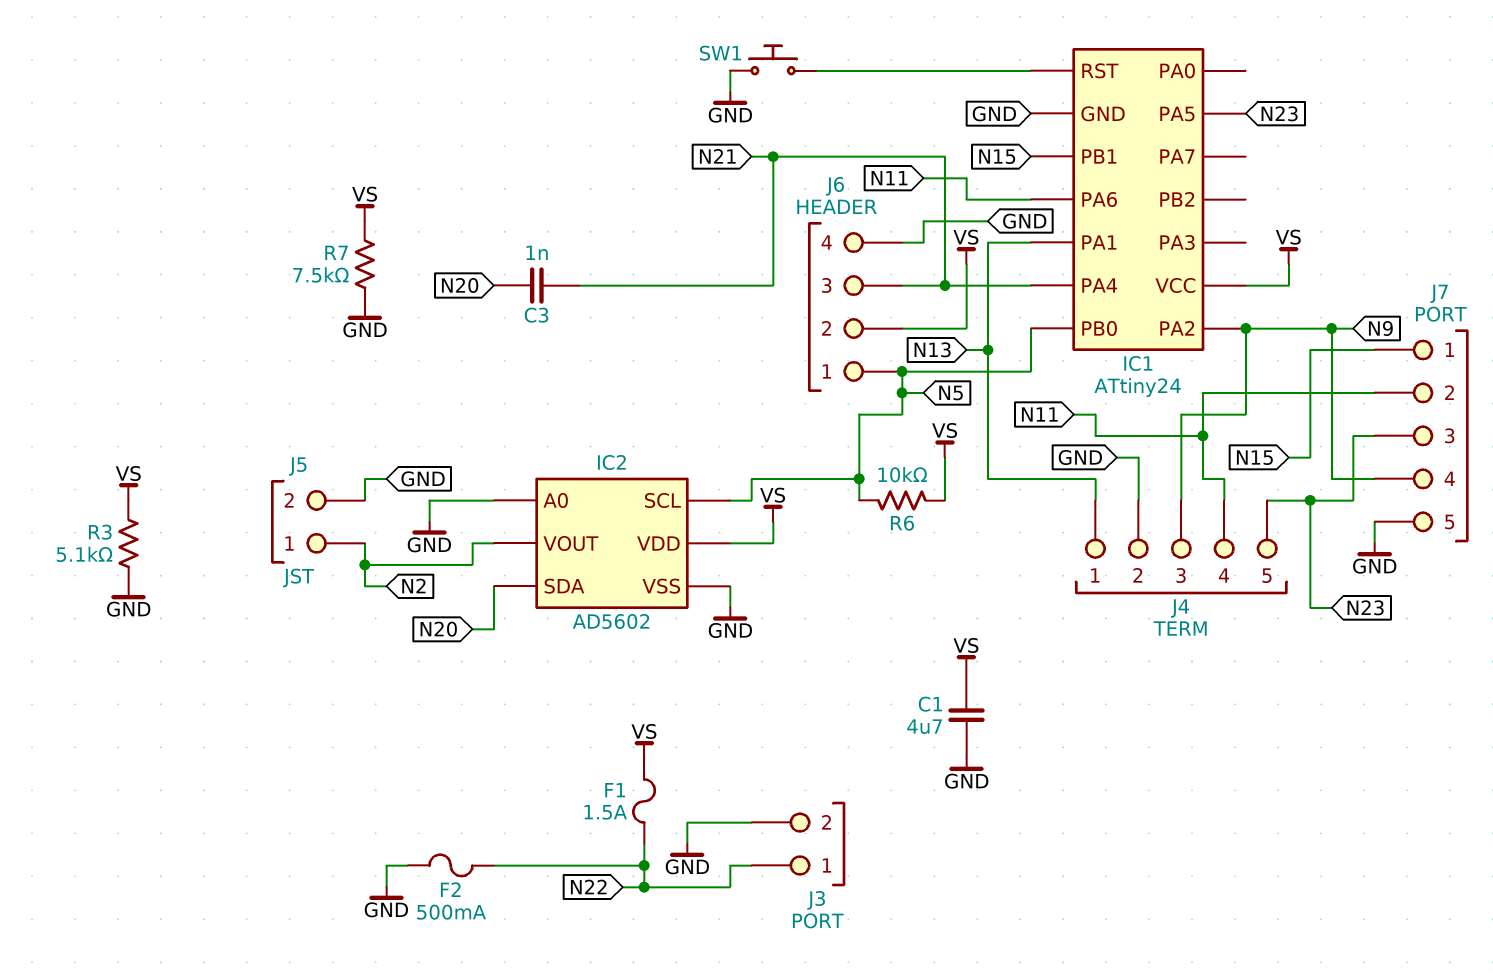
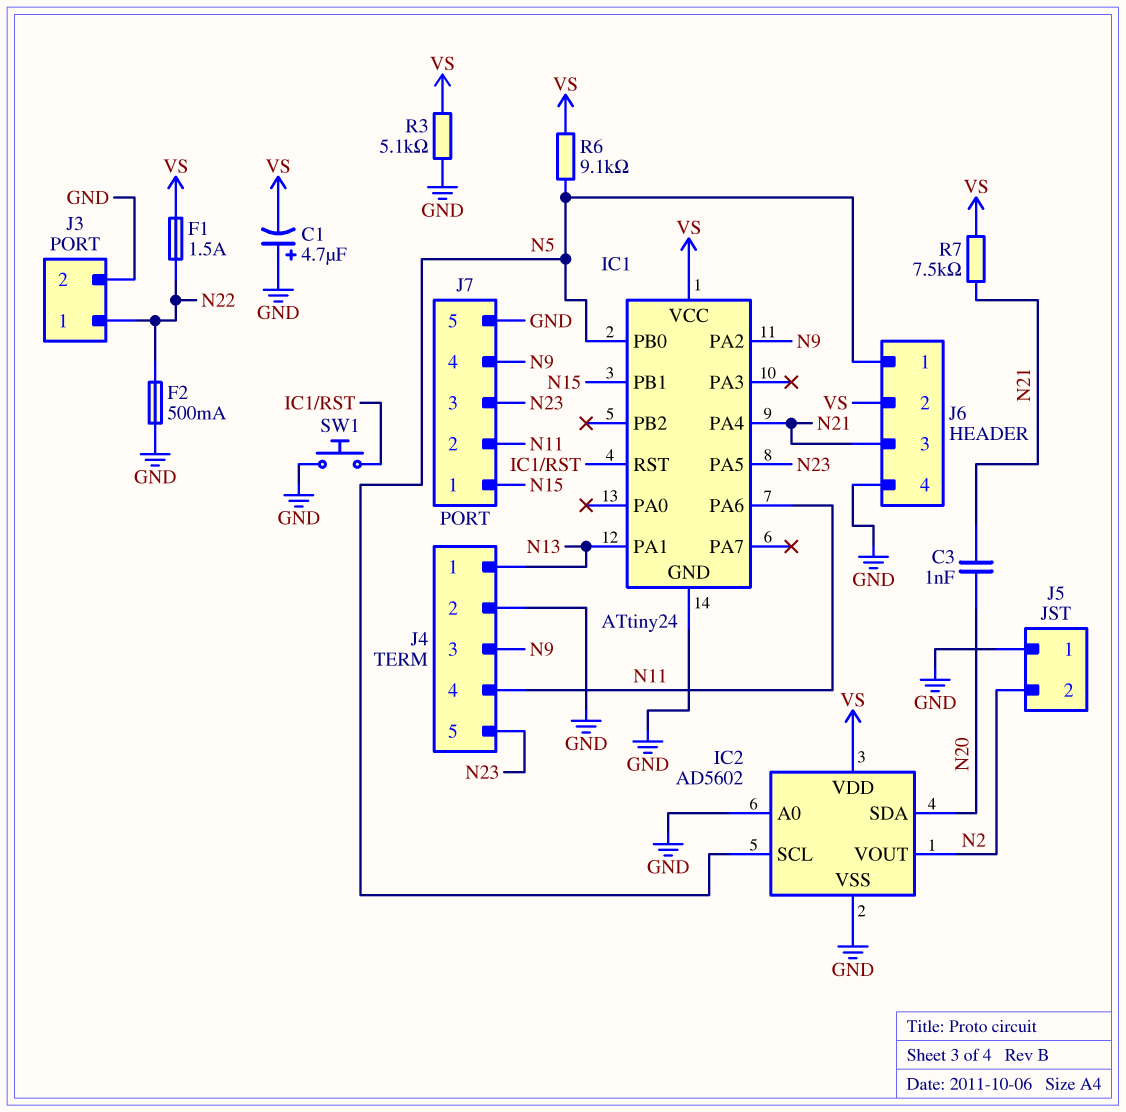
C1: 4.7uF (GND, VS) -> 4.7uF (plus GND, minus VS)
J5 pin 1: N2 -> GND
J5 pin 2: GND -> N2
R6: 10k (N5, VS) -> 9.1k (N5, VS)
R7: 7.5k (GND, VS) -> 7.5k (N21, VS)

